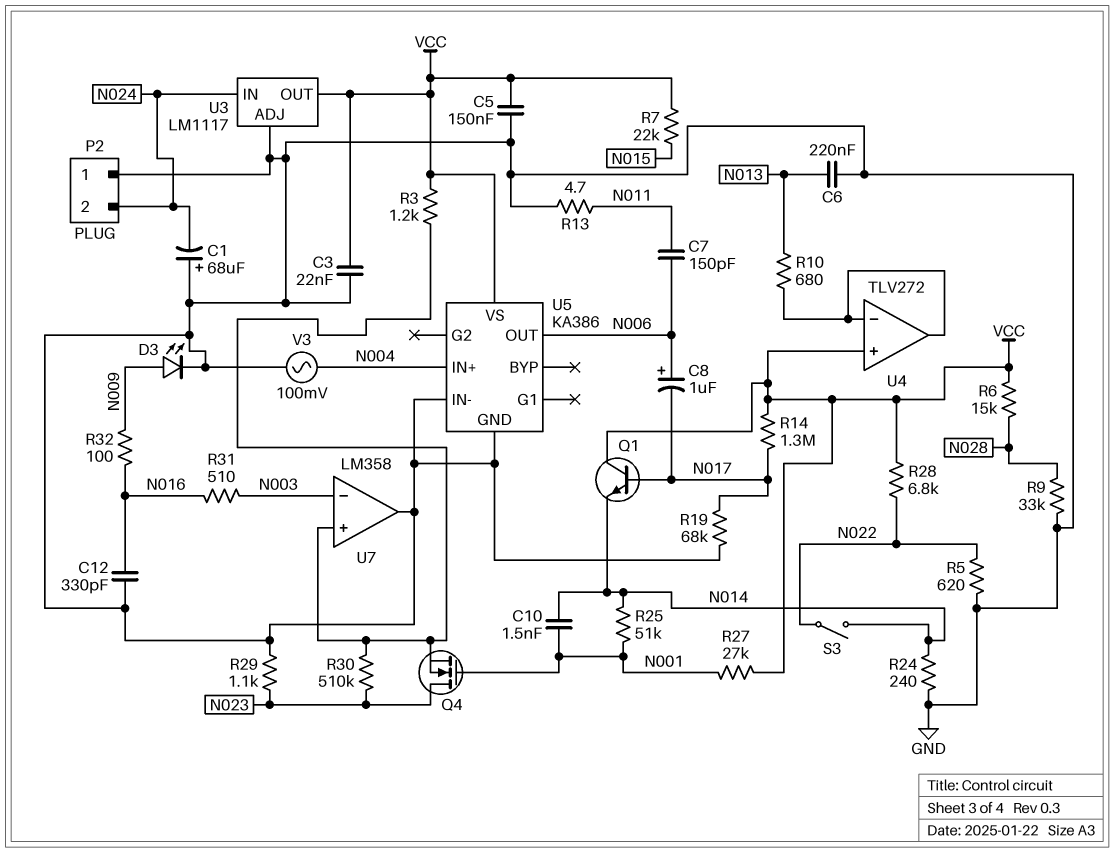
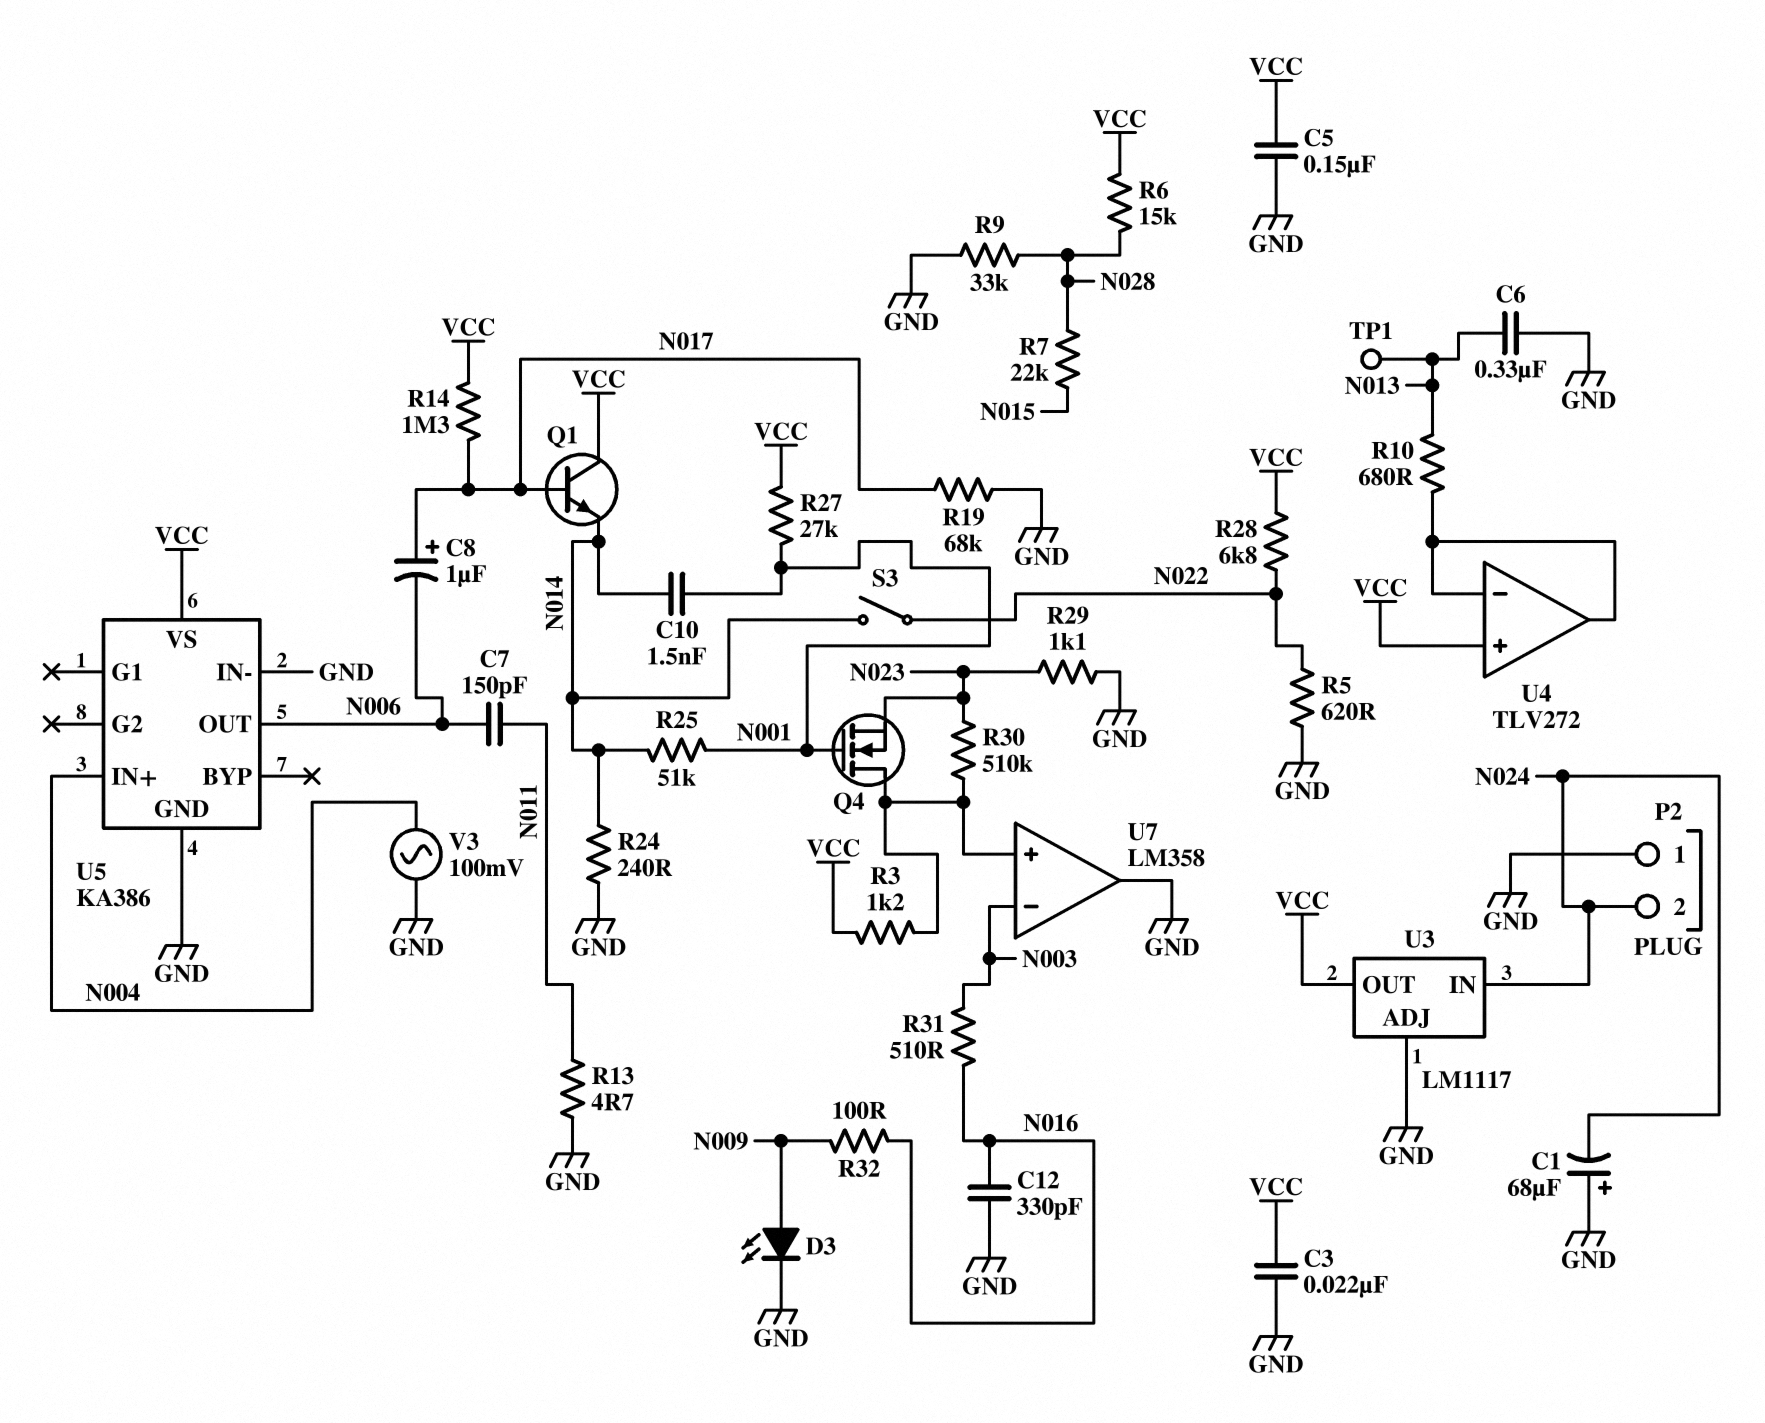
C6: 220nF (GND, N013) -> 330nF (GND, N013)
C8: 1uF (plus N006, minus N017) -> 1uF (plus N017, minus N006)
Q4: NMOS (G N001, D N023, S U7/in+) -> NMOS (G N001, D U7/in+, S N023)
R7: 22k (N015, VCC) -> 22k (N015, N028)
TP1: none -> test point (N013)

